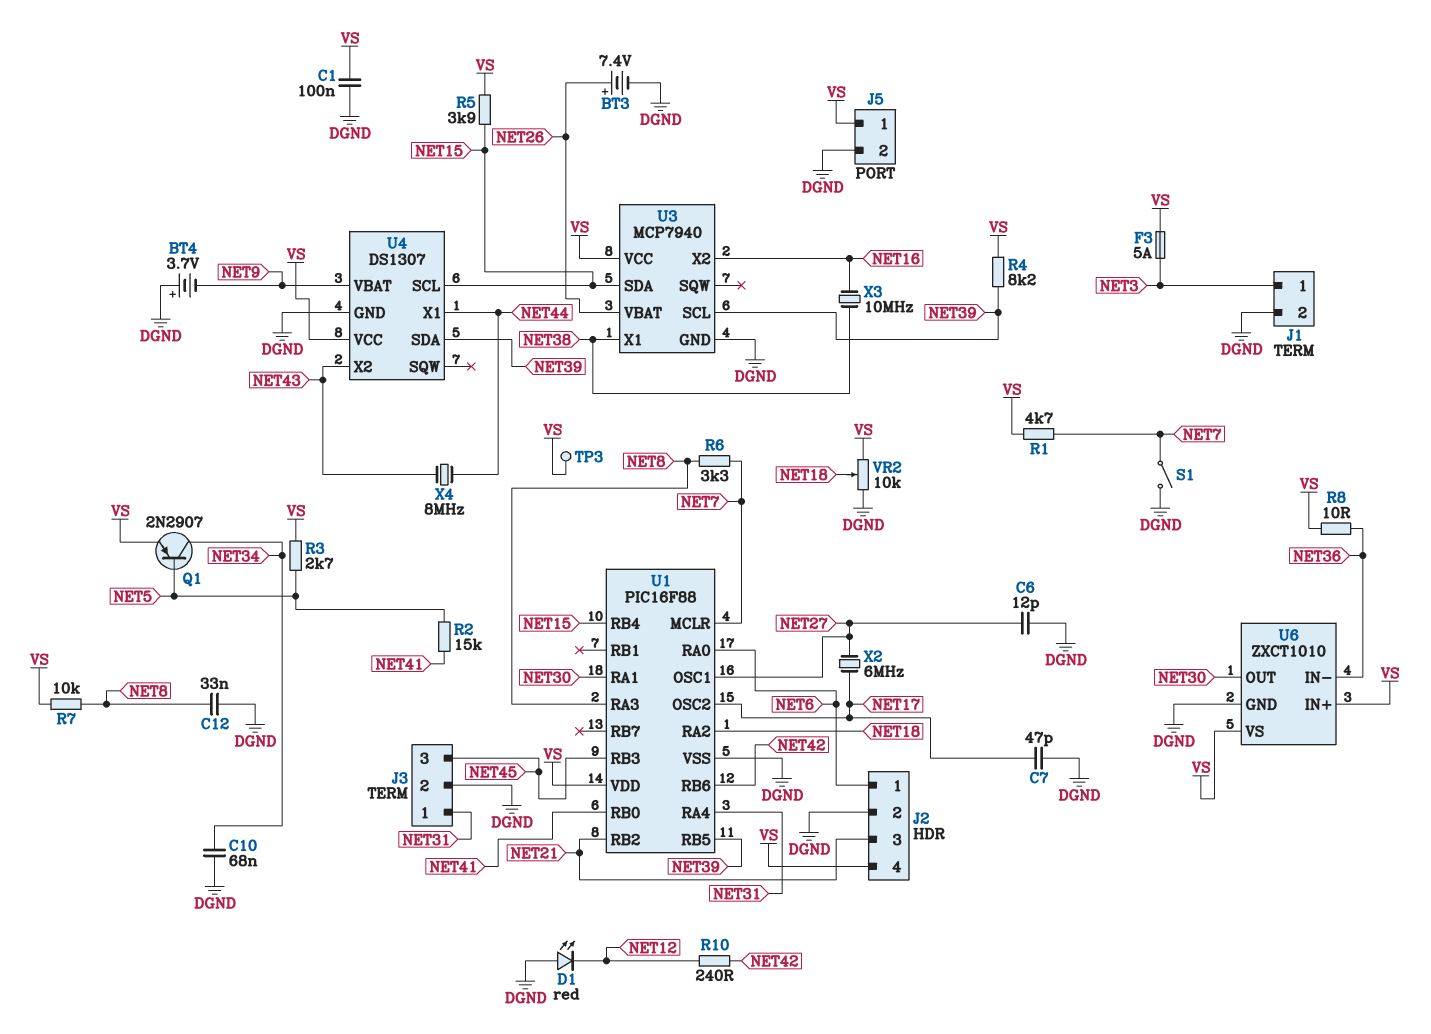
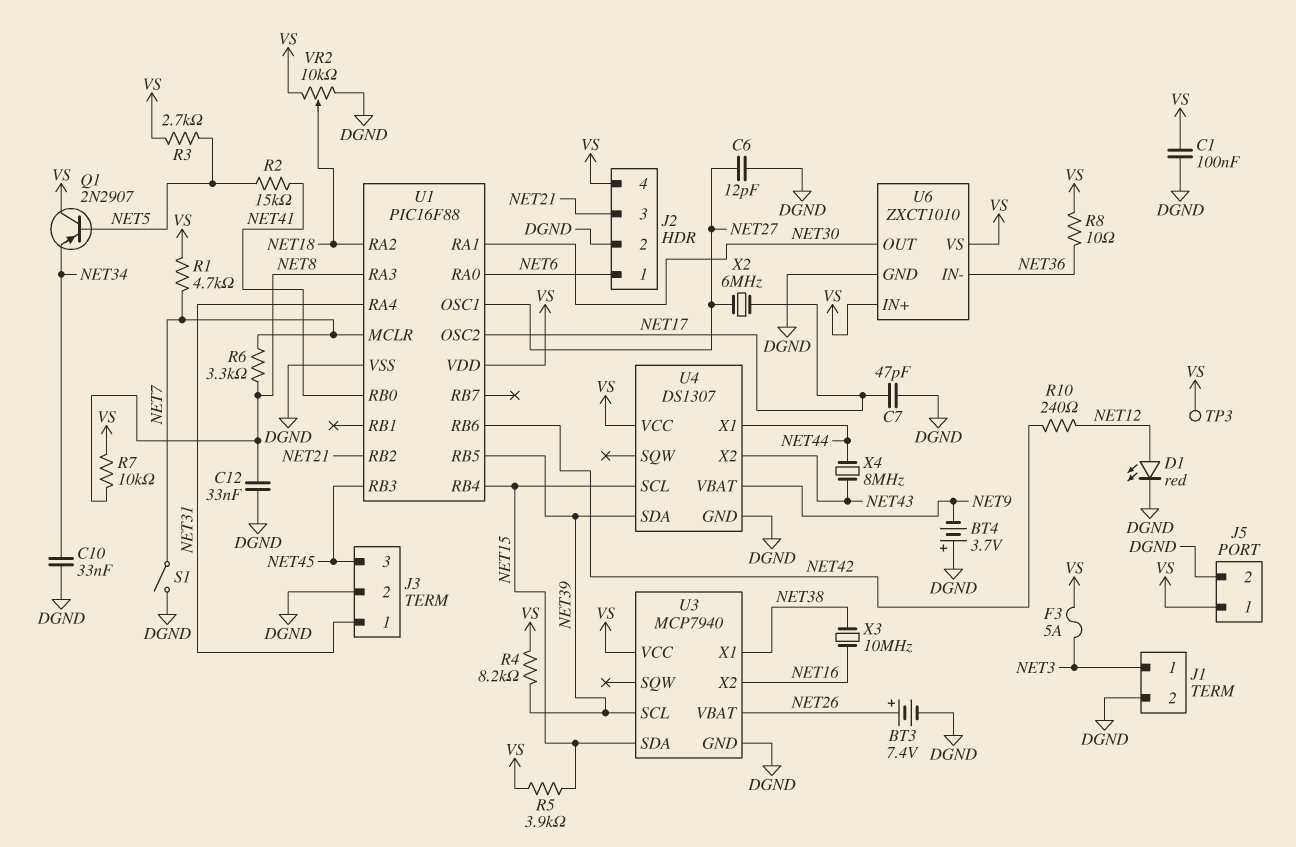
C10: 68nF (DGND, NET34) -> 33nF (DGND, NET34)
D1: LED red (A DGND, K NET12) -> LED red (A NET12, K DGND)
Q1: PNP 2N2907 (B NET5, C NET34, E VS) -> PNP 2N2907 (B NET5, C VS, E NET34)

